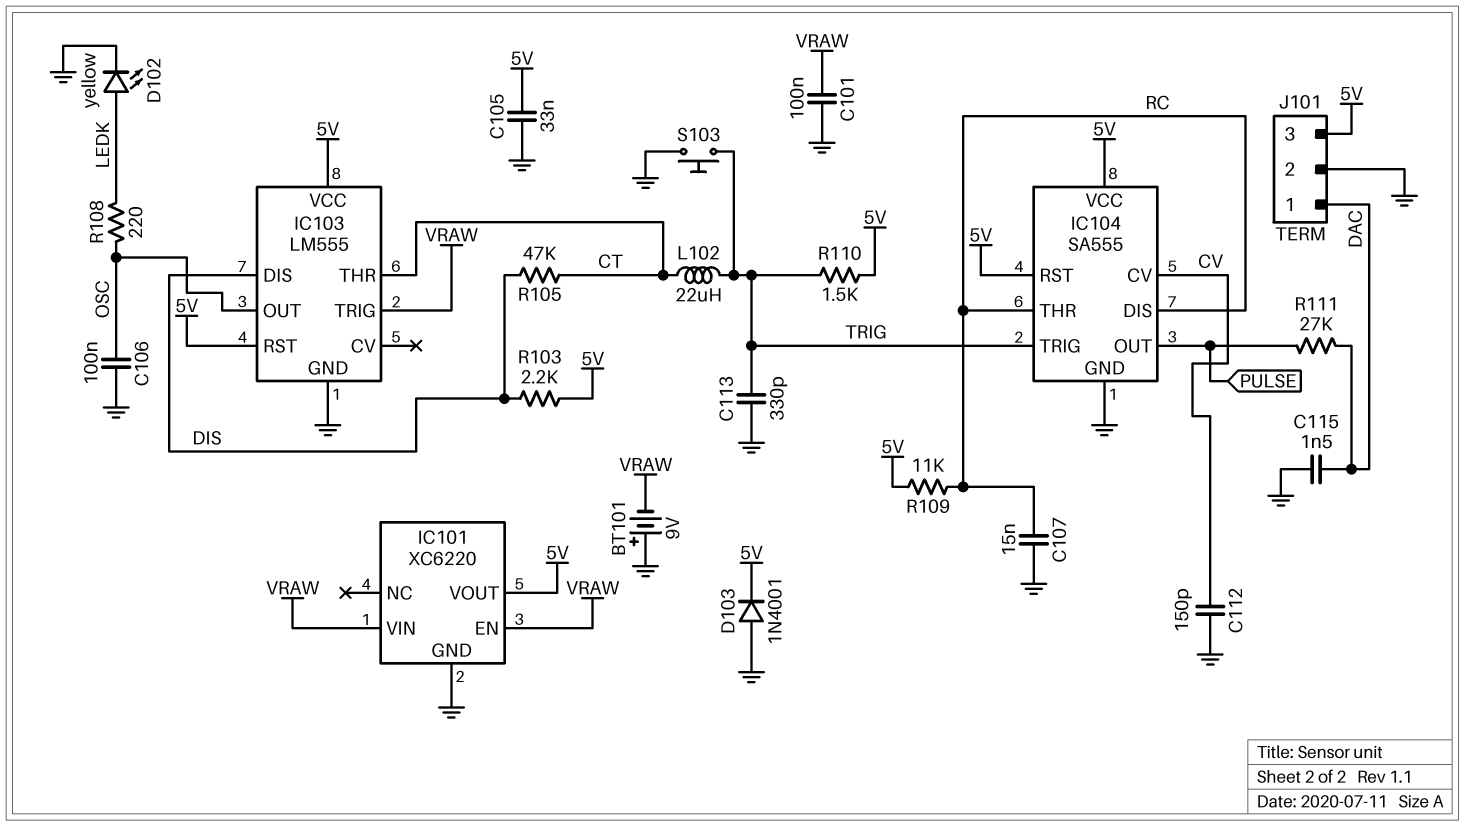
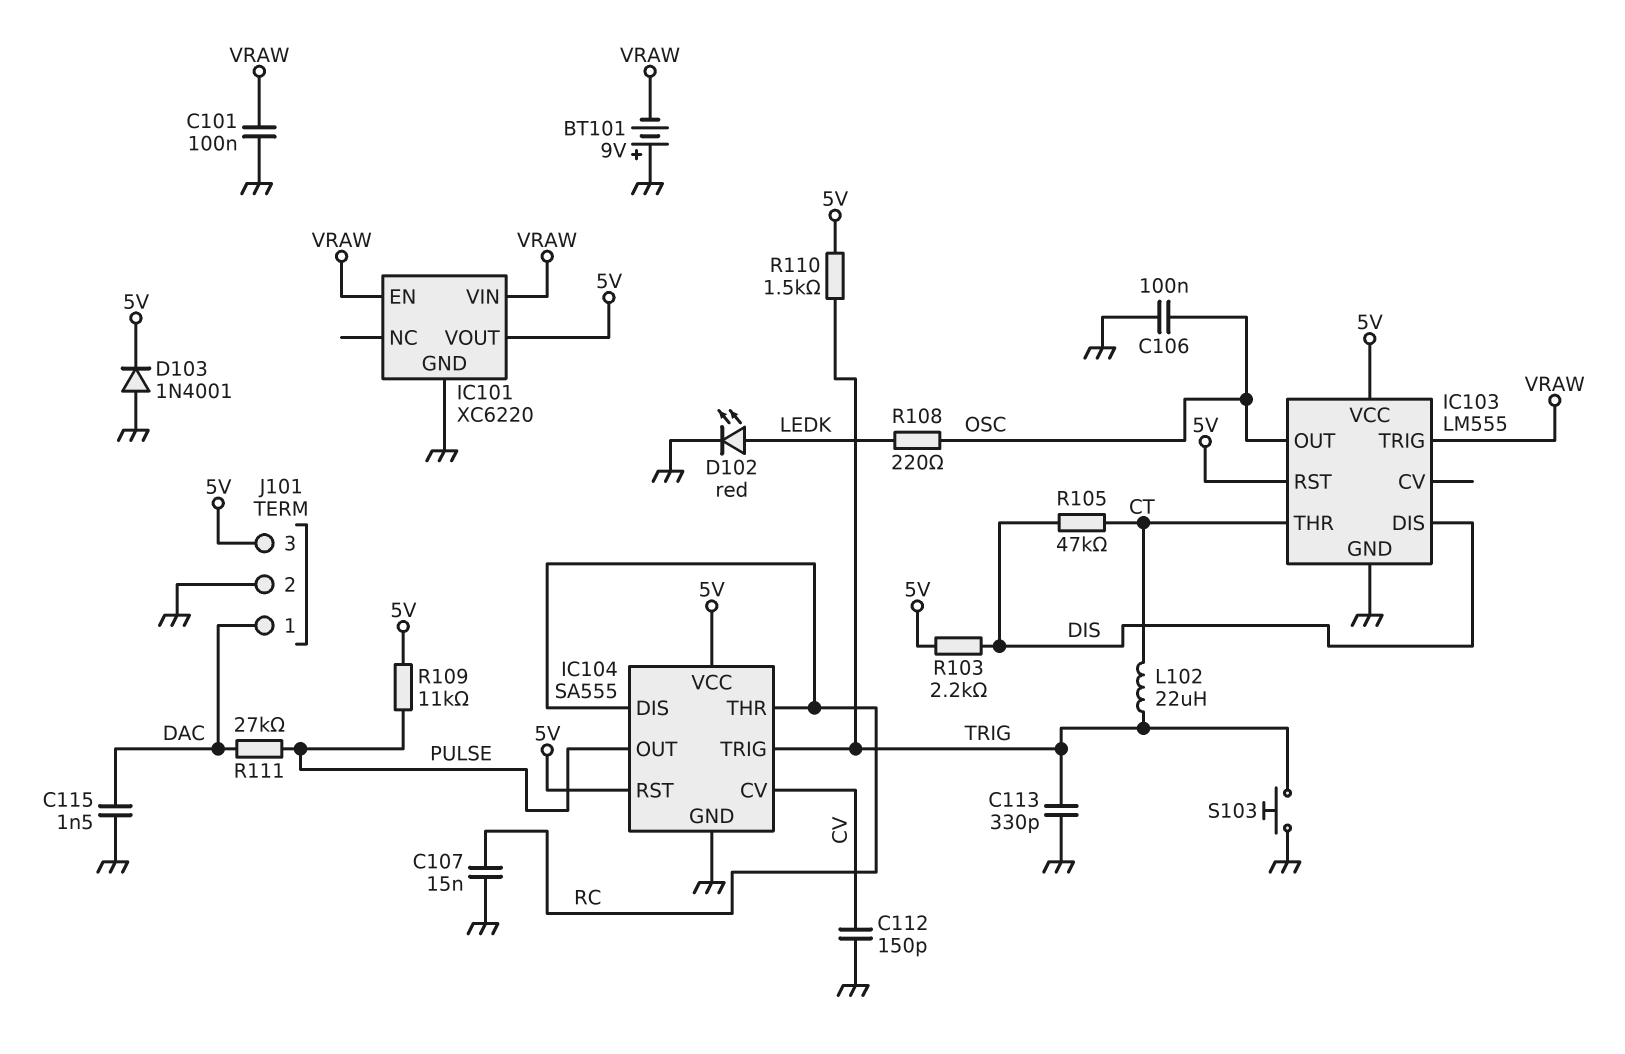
C105: 33nF (5V, GND) -> none
D102: LED yellow (A LEDK, K GND) -> LED red (A LEDK, K GND)
R109: 11k (5V, RC) -> 11k (5V, PULSE)

